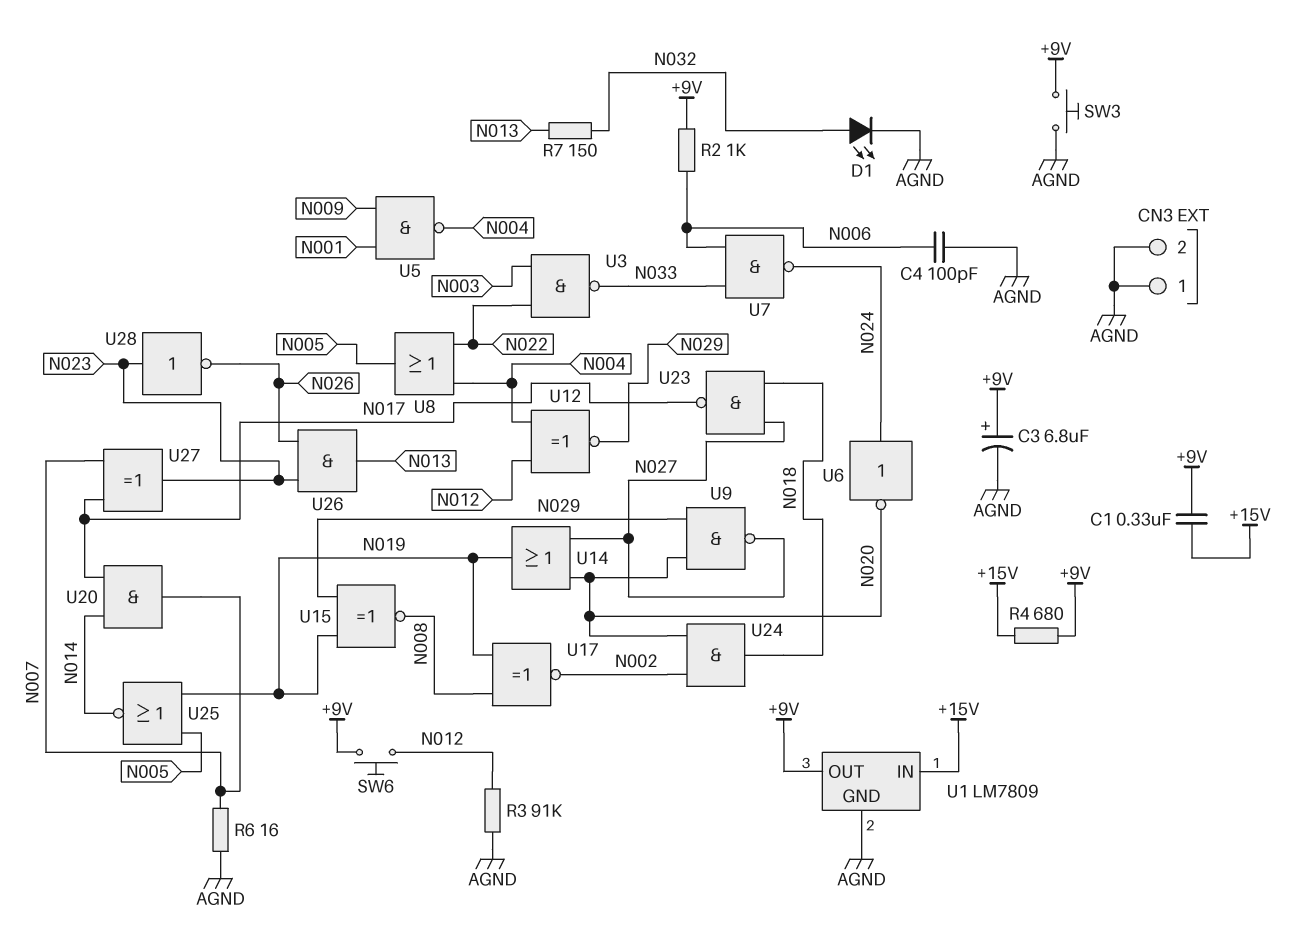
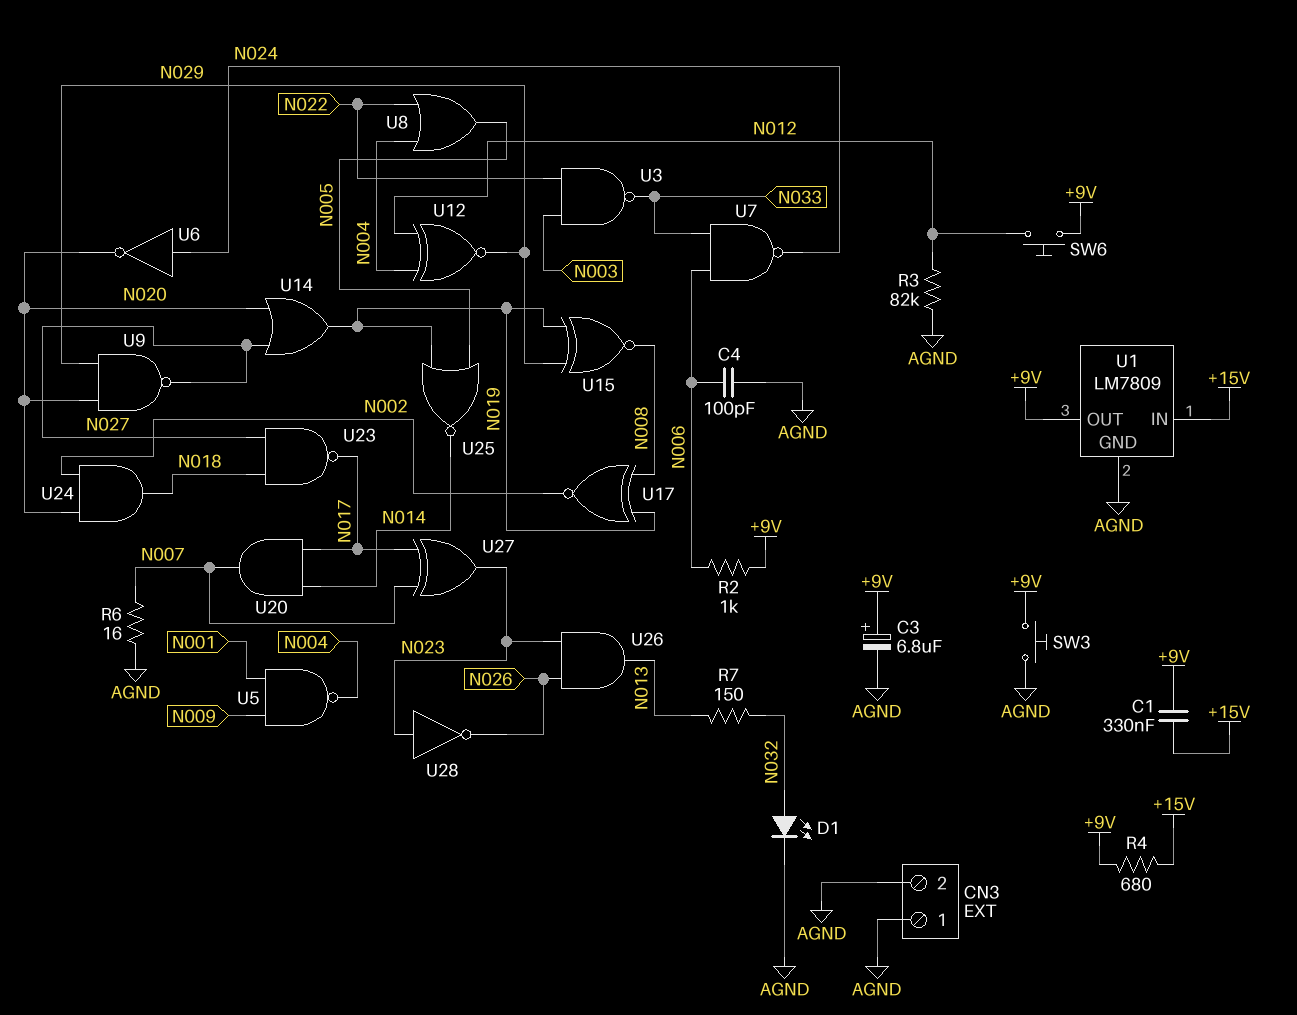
R3: 91k (AGND, N012) -> 82k (AGND, N012)

